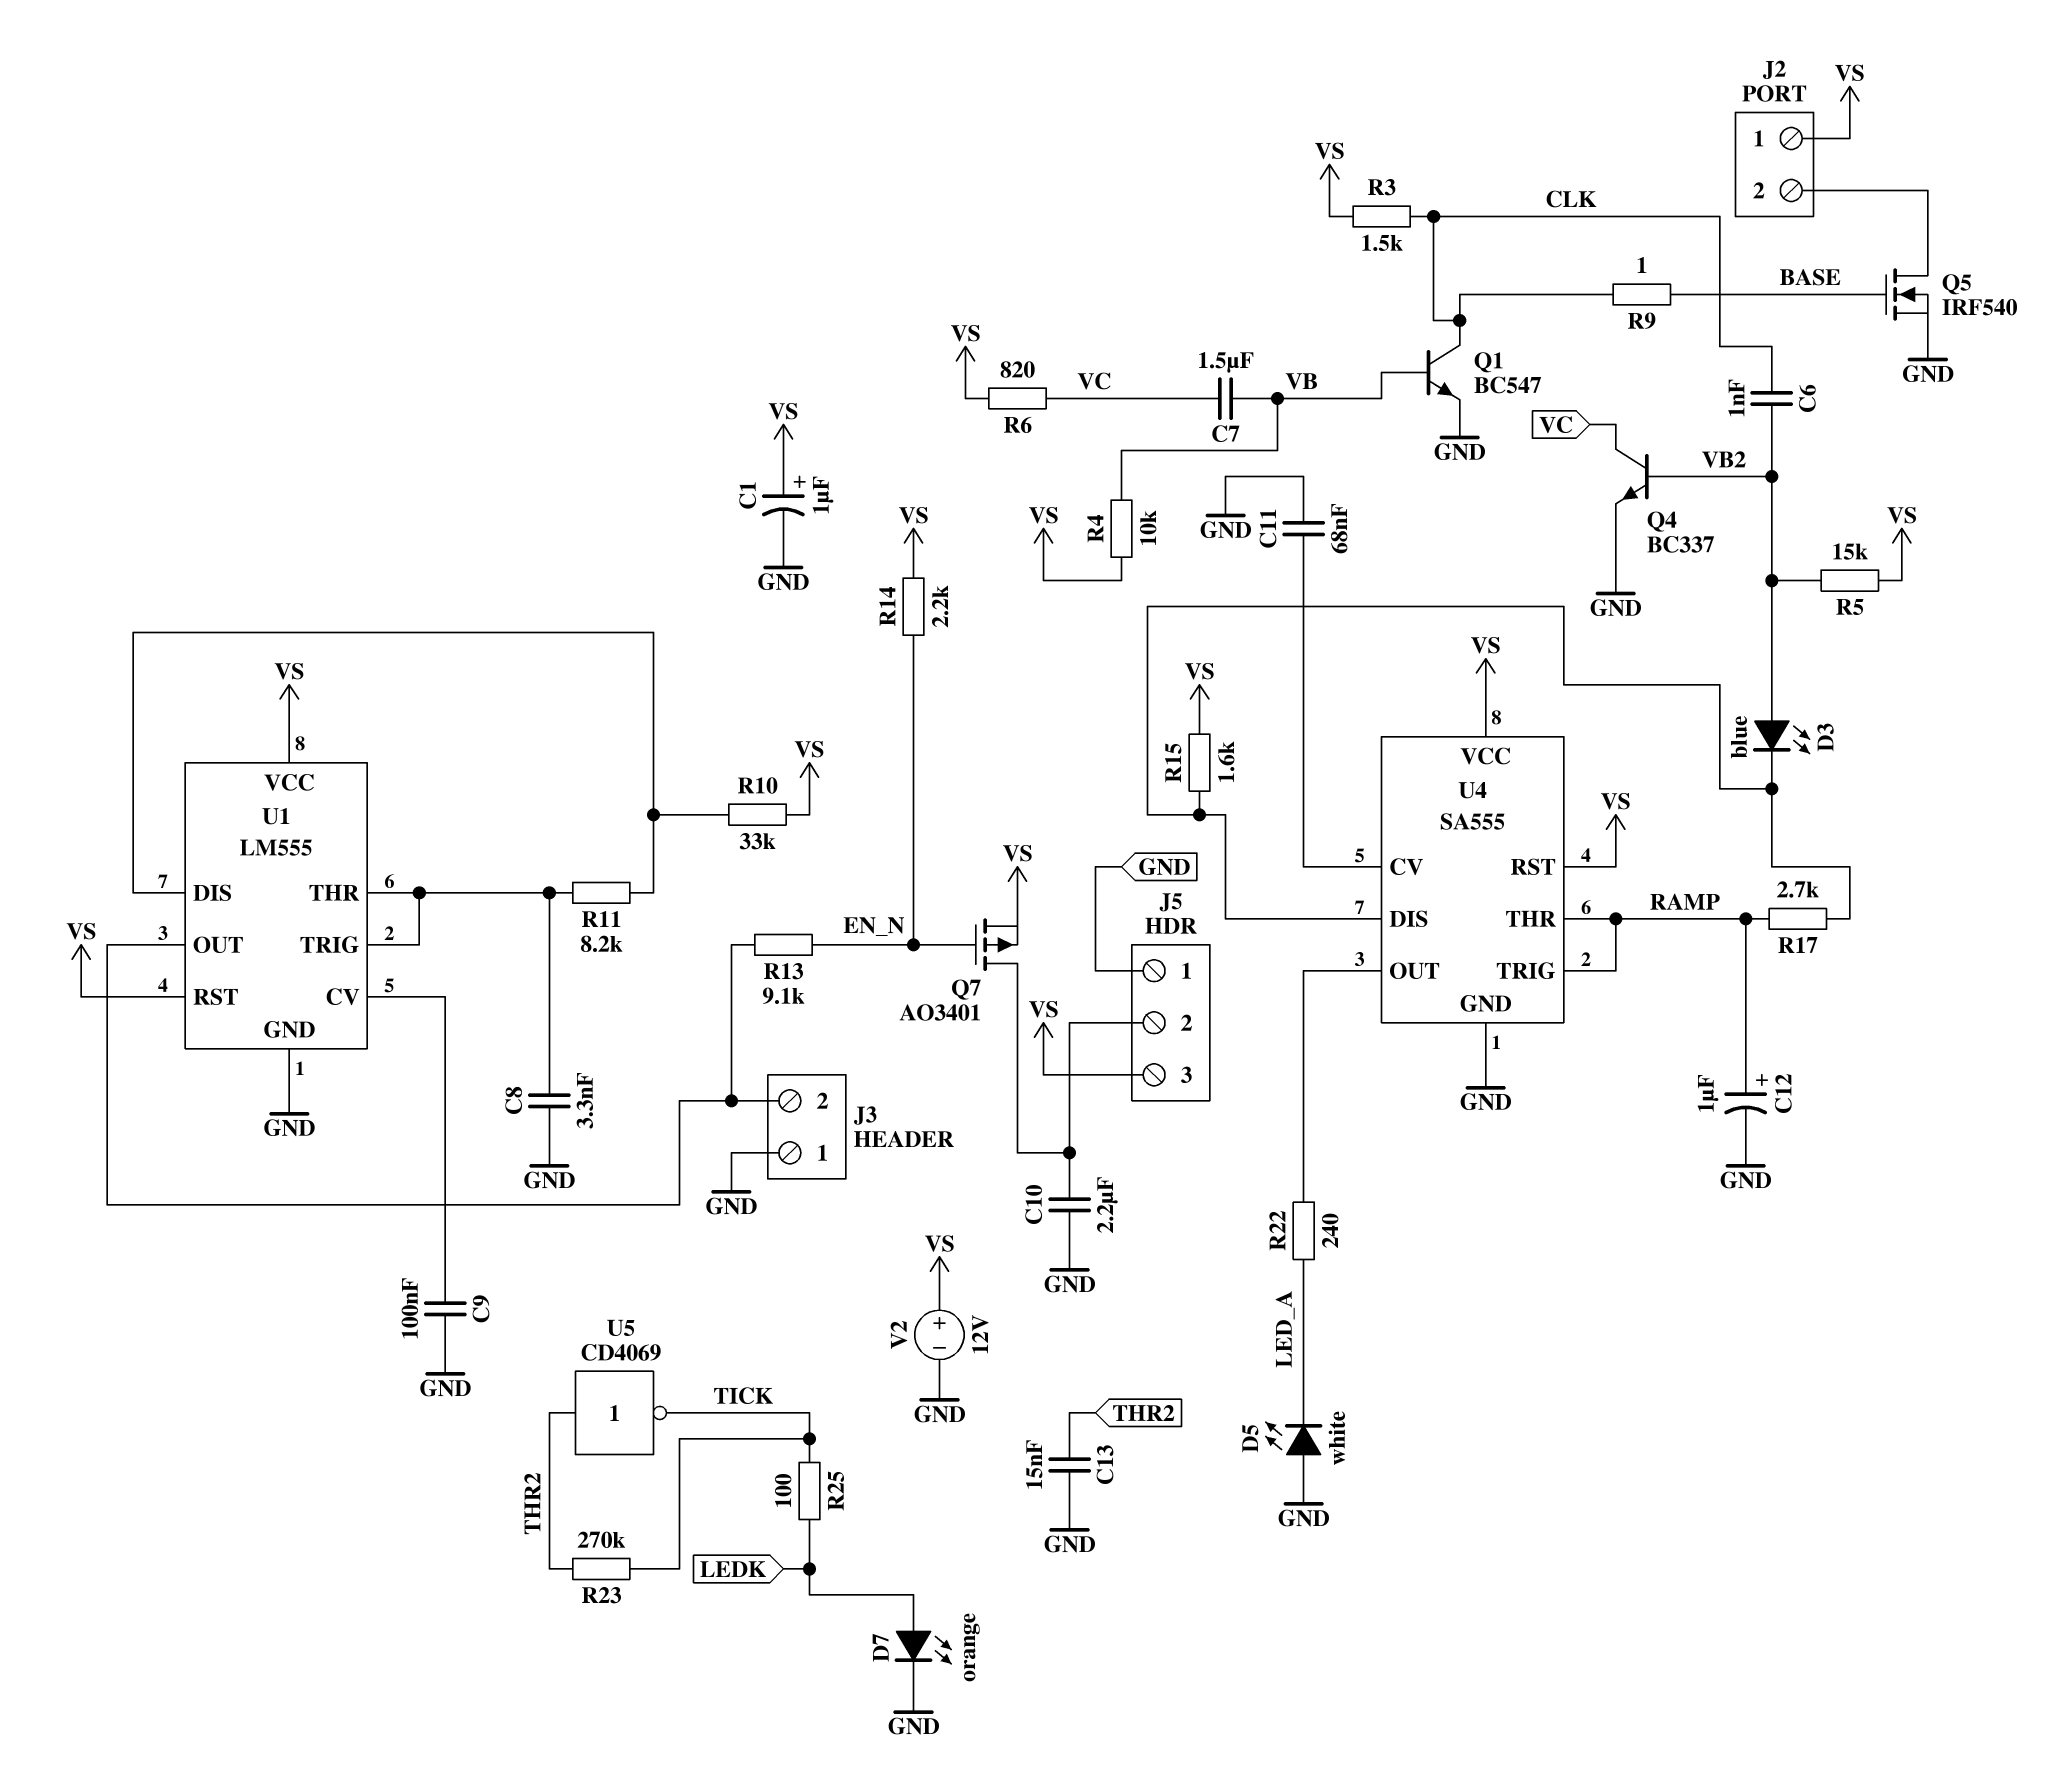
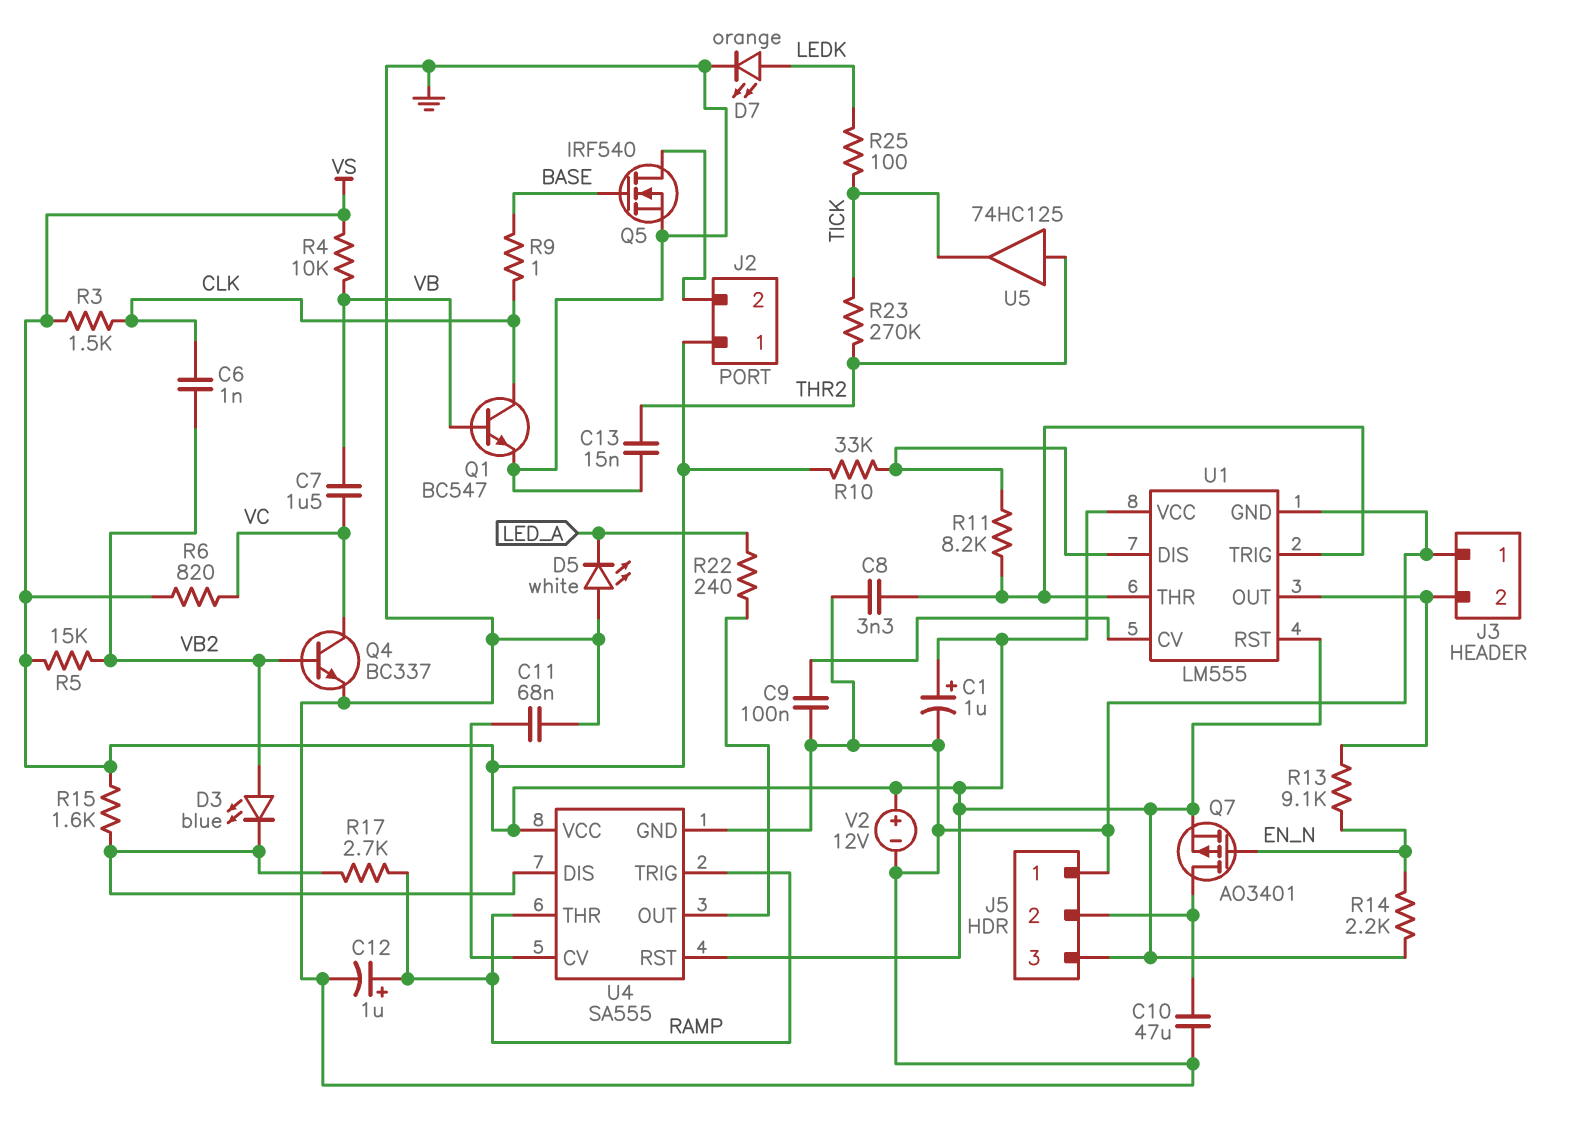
C10: 2.2uF (GND, J5/2) -> 47uF (GND, J5/2)
U5: NOT CD4069 (in THR2, out TICK) -> buffer 74HC125 (in THR2, out TICK)

